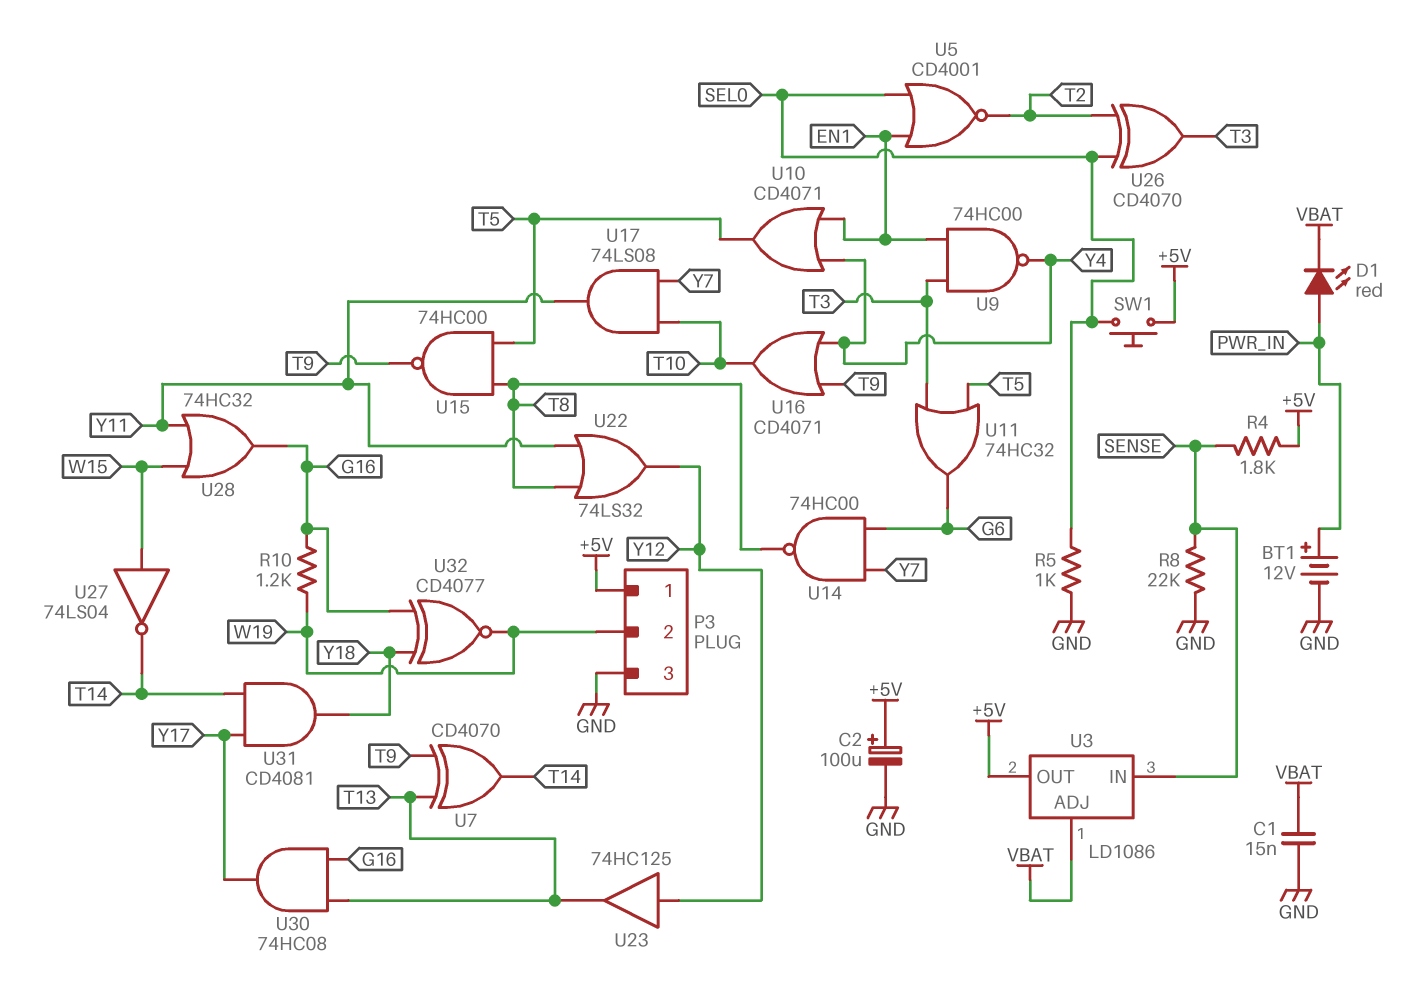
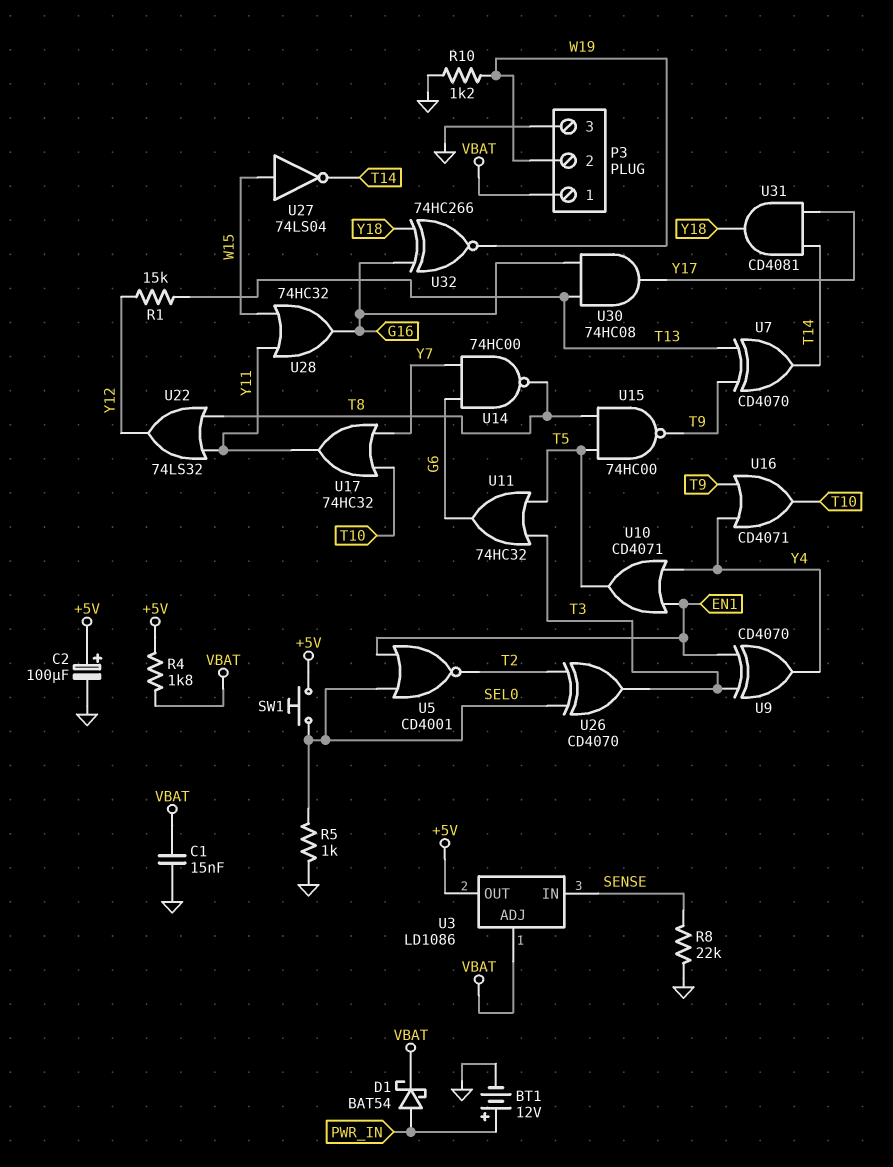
D1: LED red (A PWR_IN, K VBAT) -> schottky BAT54 (A PWR_IN, K VBAT)
P3 pin 1: +5V -> VBAT
R1: none -> 15k (T13, Y12)
R4: 1.8k (+5V, SENSE) -> 1.8k (+5V, VBAT)
R10: 1.2k (G16, W19) -> 1.2k (GND, W19)
U9: NAND 74HC00 (in EN1, in T3, out Y4) -> XOR CD4070 (in EN1, in T3, out Y4)
U17: AND 74LS08 (in T10, in Y7, out Y11) -> OR 74HC32 (in T10, in Y7, out Y11)
U23: buffer 74HC125 (in Y12, out T13) -> none
U32: XNOR CD4077 (in G16, in Y18, out W19) -> XNOR 74HC266 (in G16, in Y18, out W19)

